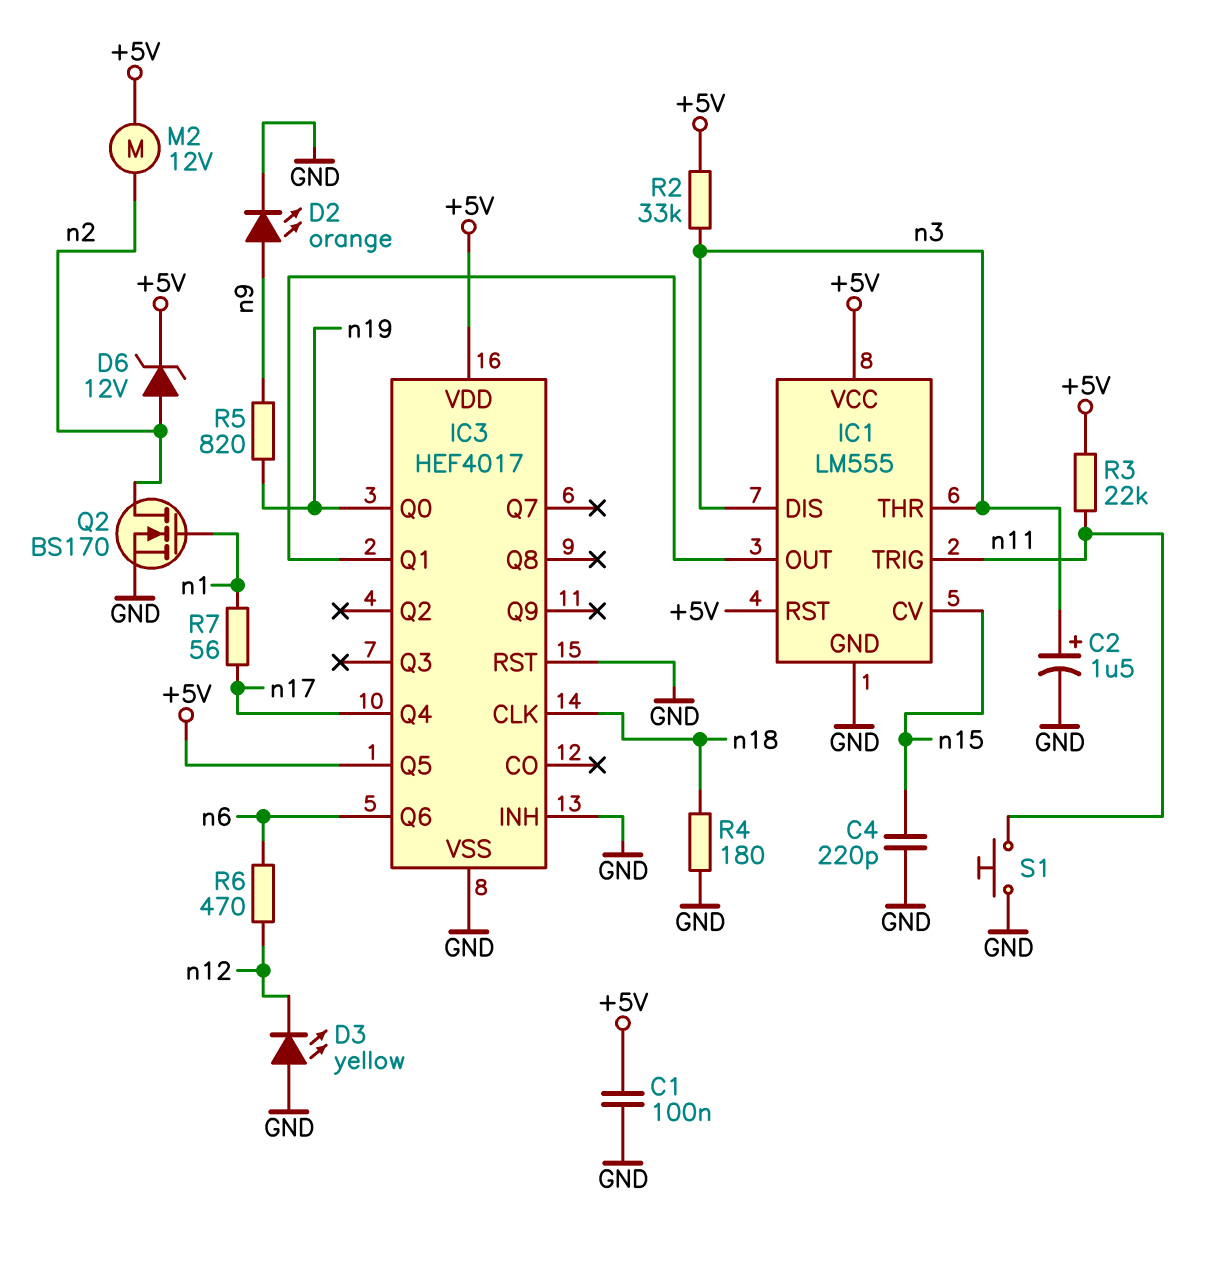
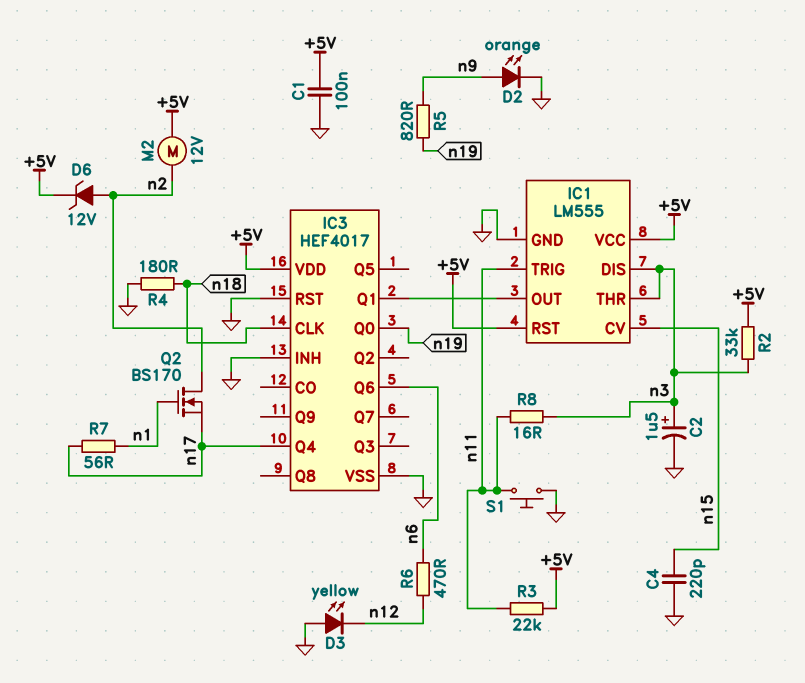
IC3 pin Q5: +5V -> none
Q2: NMOS BS170 (G n1, D n2, S GND) -> NMOS BS170 (G n1, D n2, S n17)
R8: none -> 16 (n3, n11)

